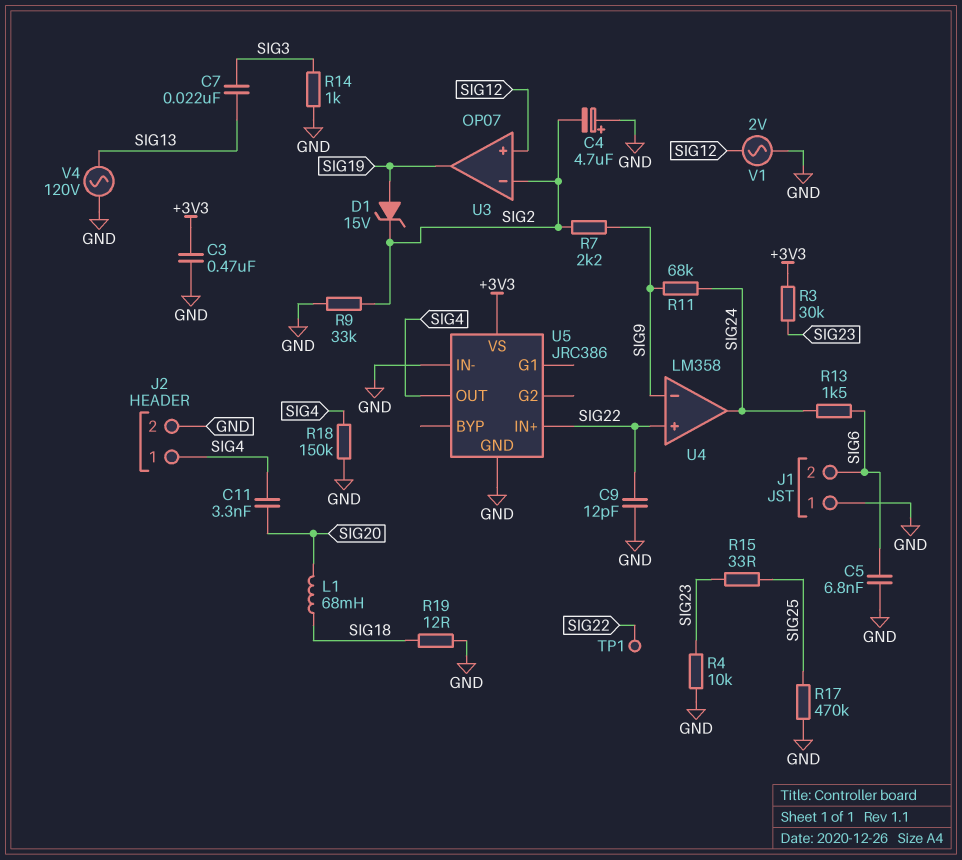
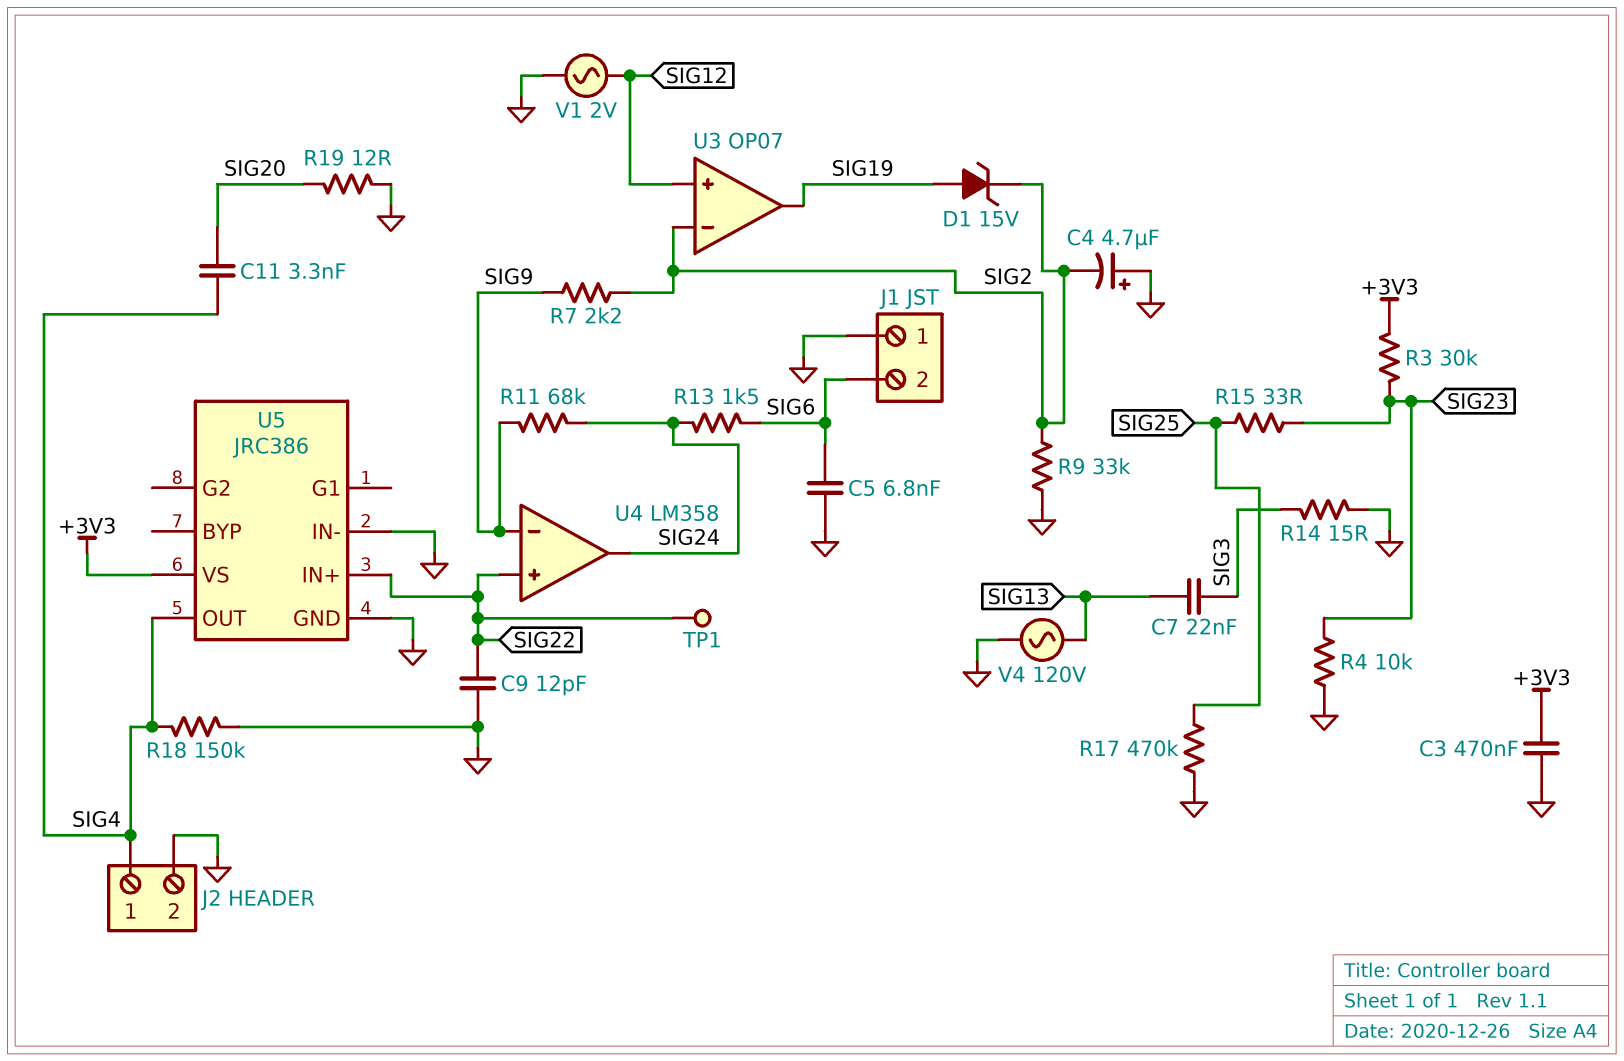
L1: 68mH (SIG18, SIG20) -> none
R14: 1k (GND, SIG3) -> 15 (GND, SIG3)
R19: 12 (GND, SIG18) -> 12 (GND, SIG20)

